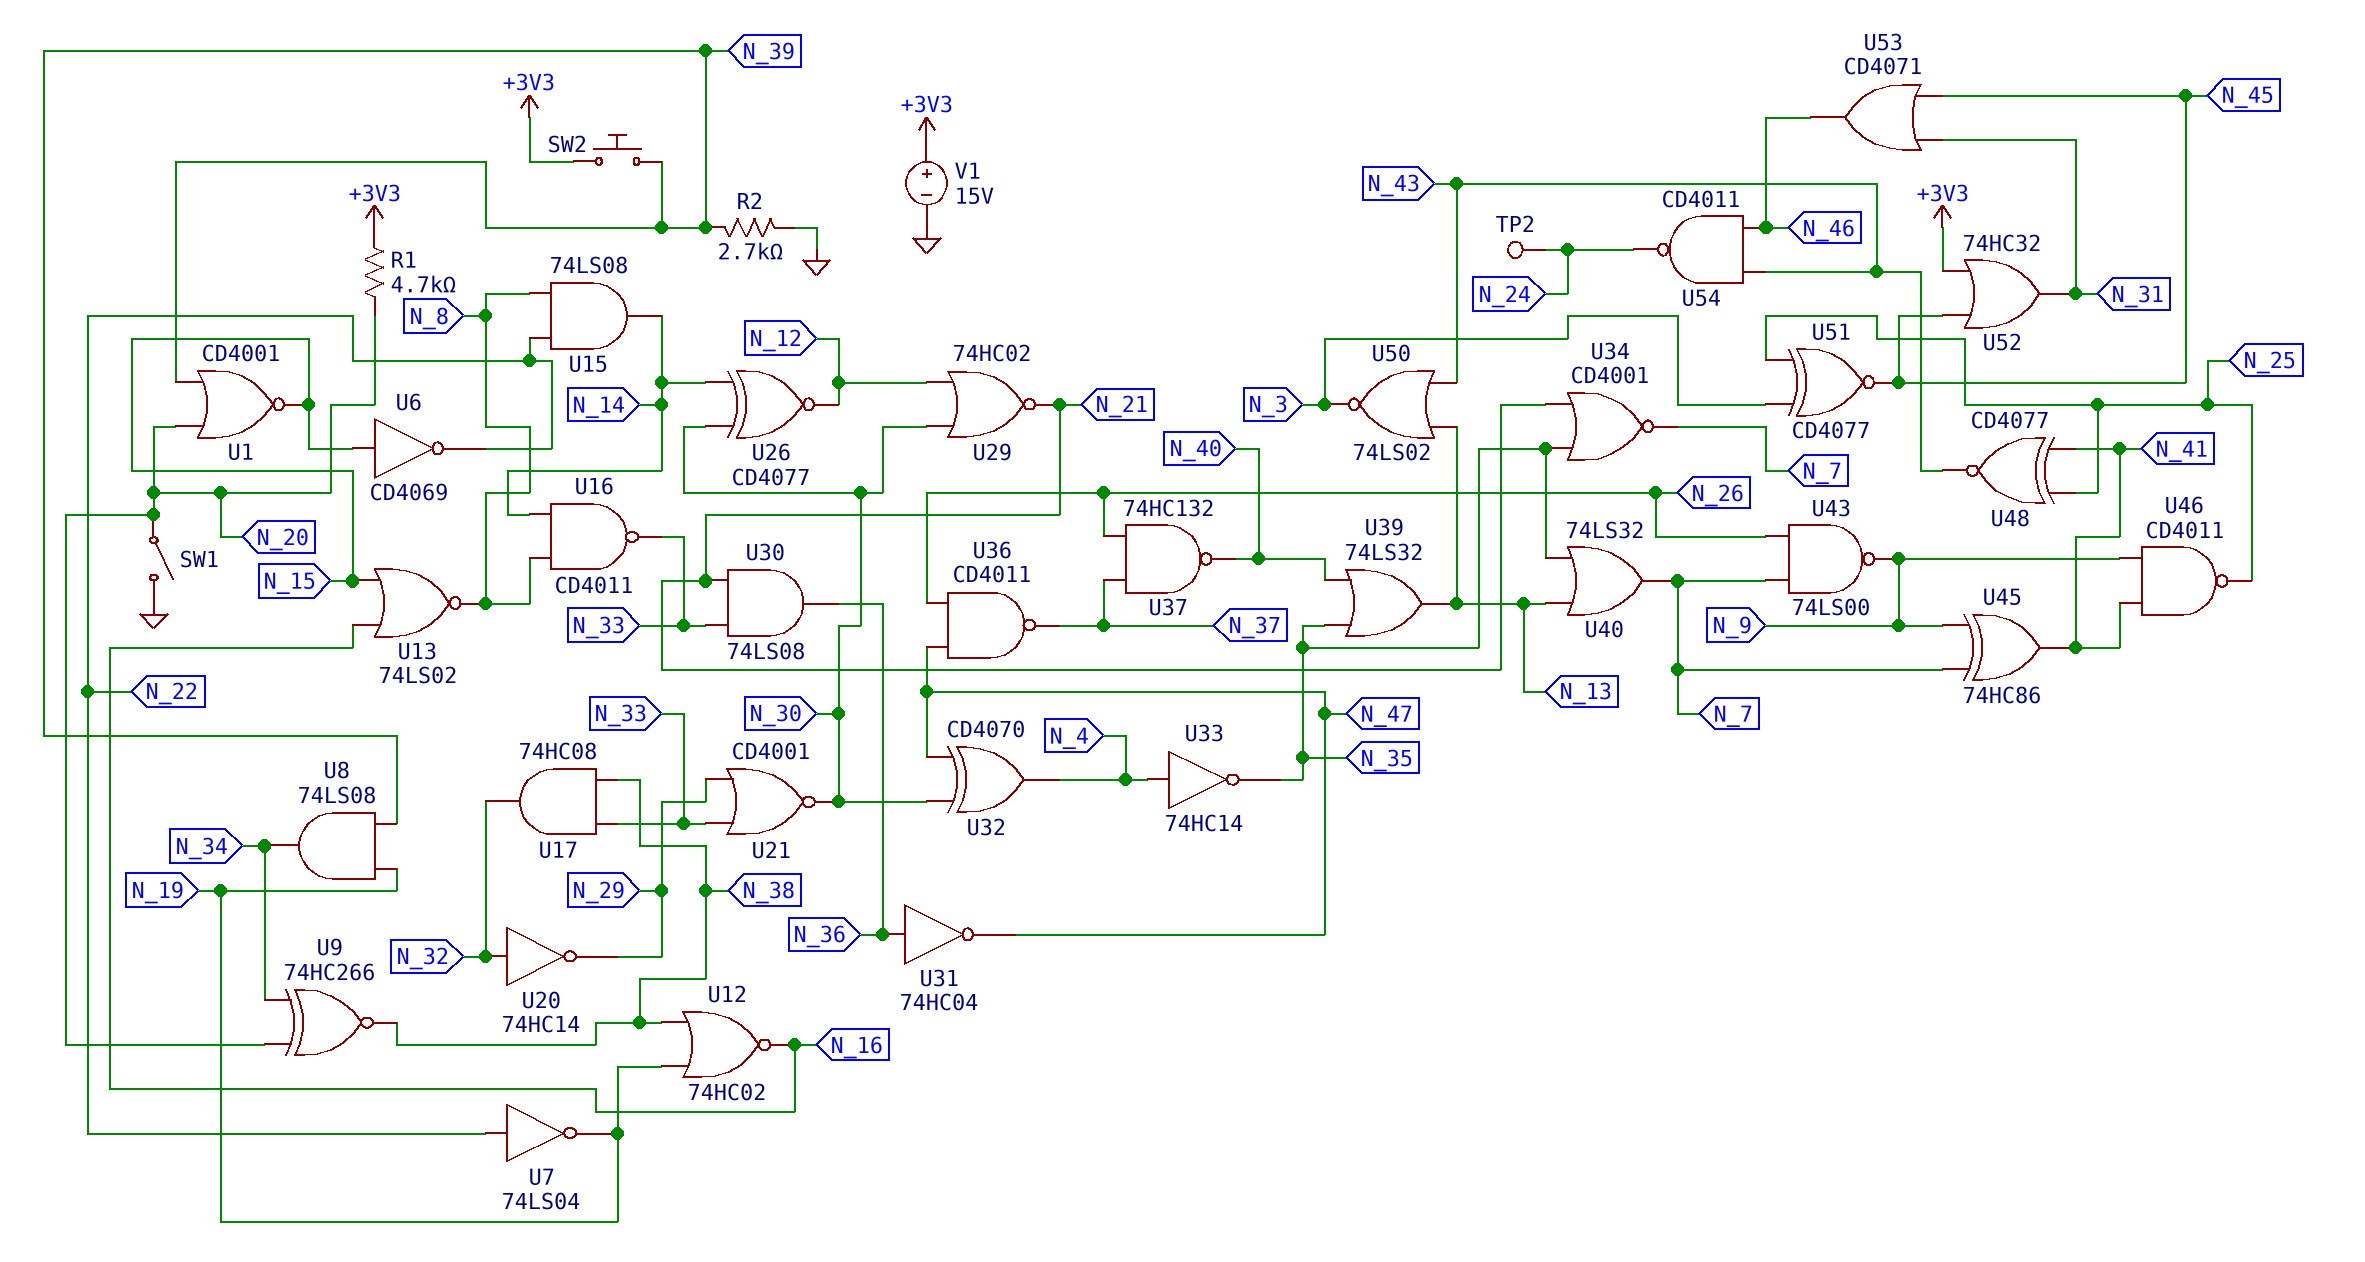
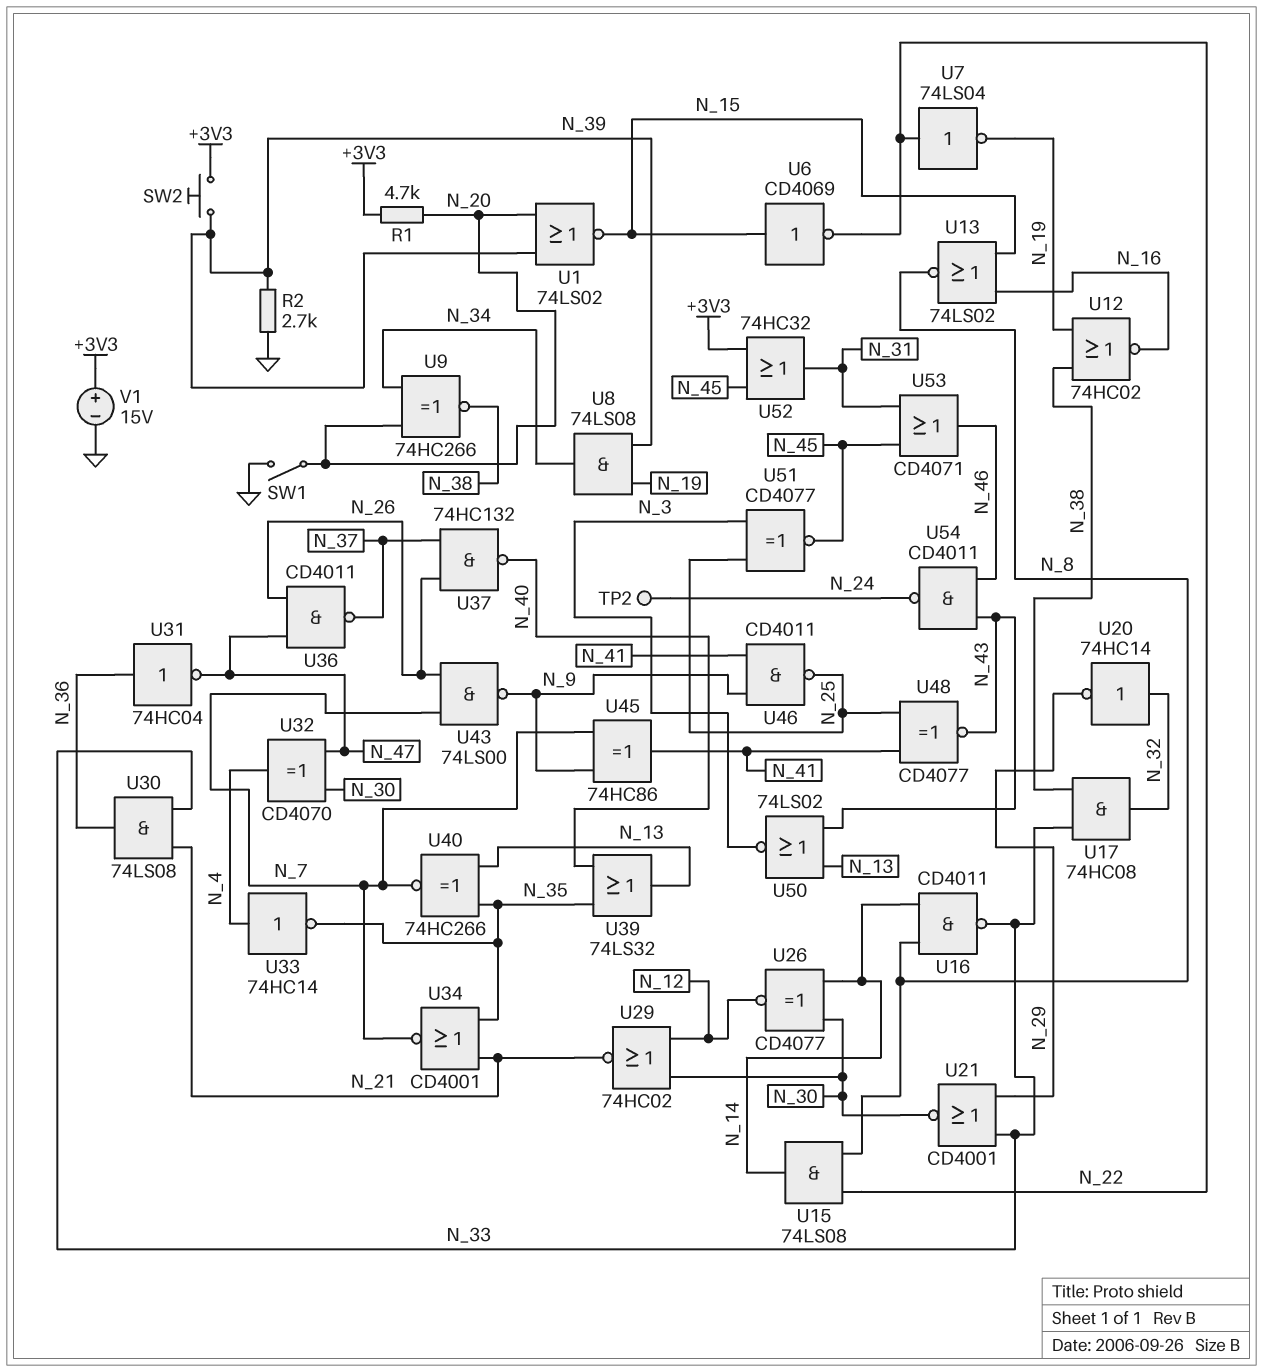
U1: NOR CD4001 (in N_20, in N_39, out N_15) -> NOR 74LS02 (in N_20, in N_39, out N_15)
U40: OR 74LS32 (in N_13, in N_35, out N_7) -> XNOR 74HC266 (in N_13, in N_35, out N_7)

